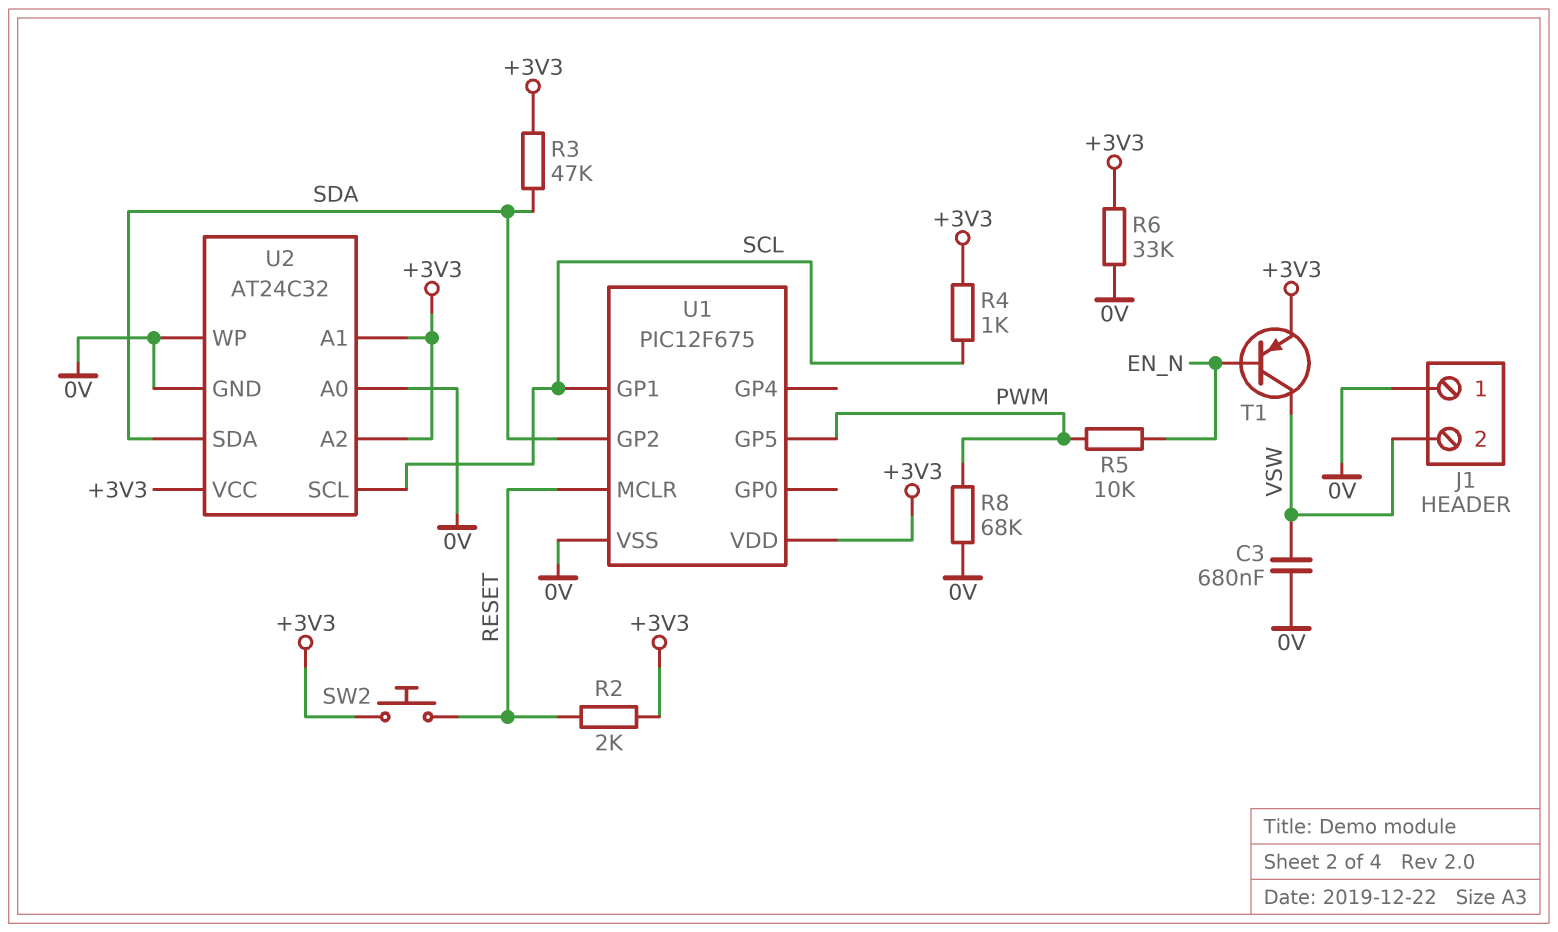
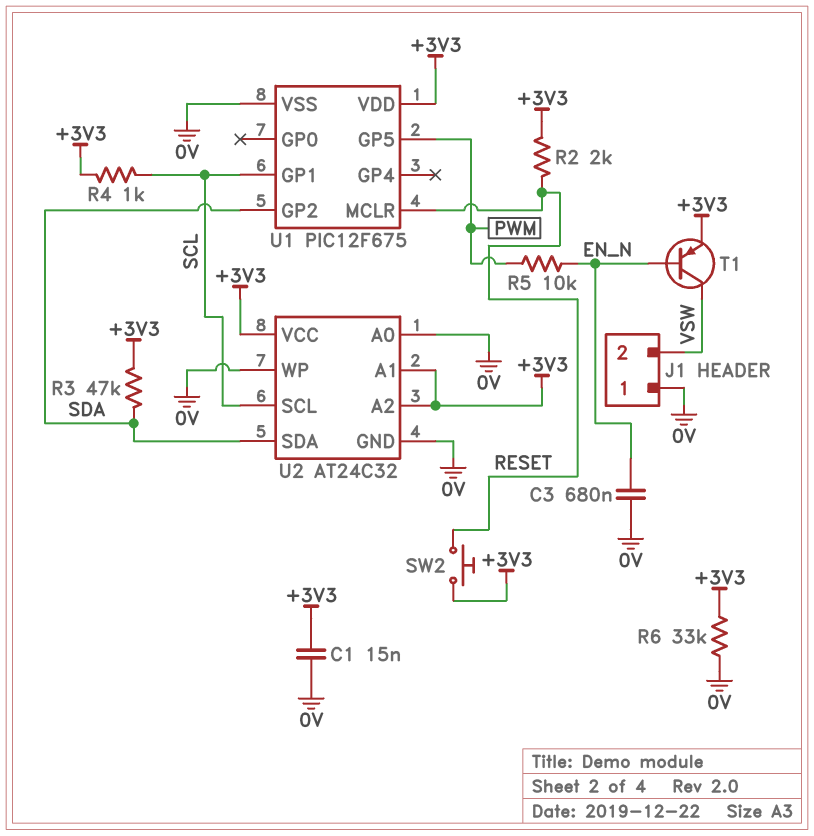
C1: none -> 15nF (+3V3, 0V)
C3: 680nF (0V, VSW) -> 680nF (0V, EN_N)
R8: 68k (0V, PWM) -> none

